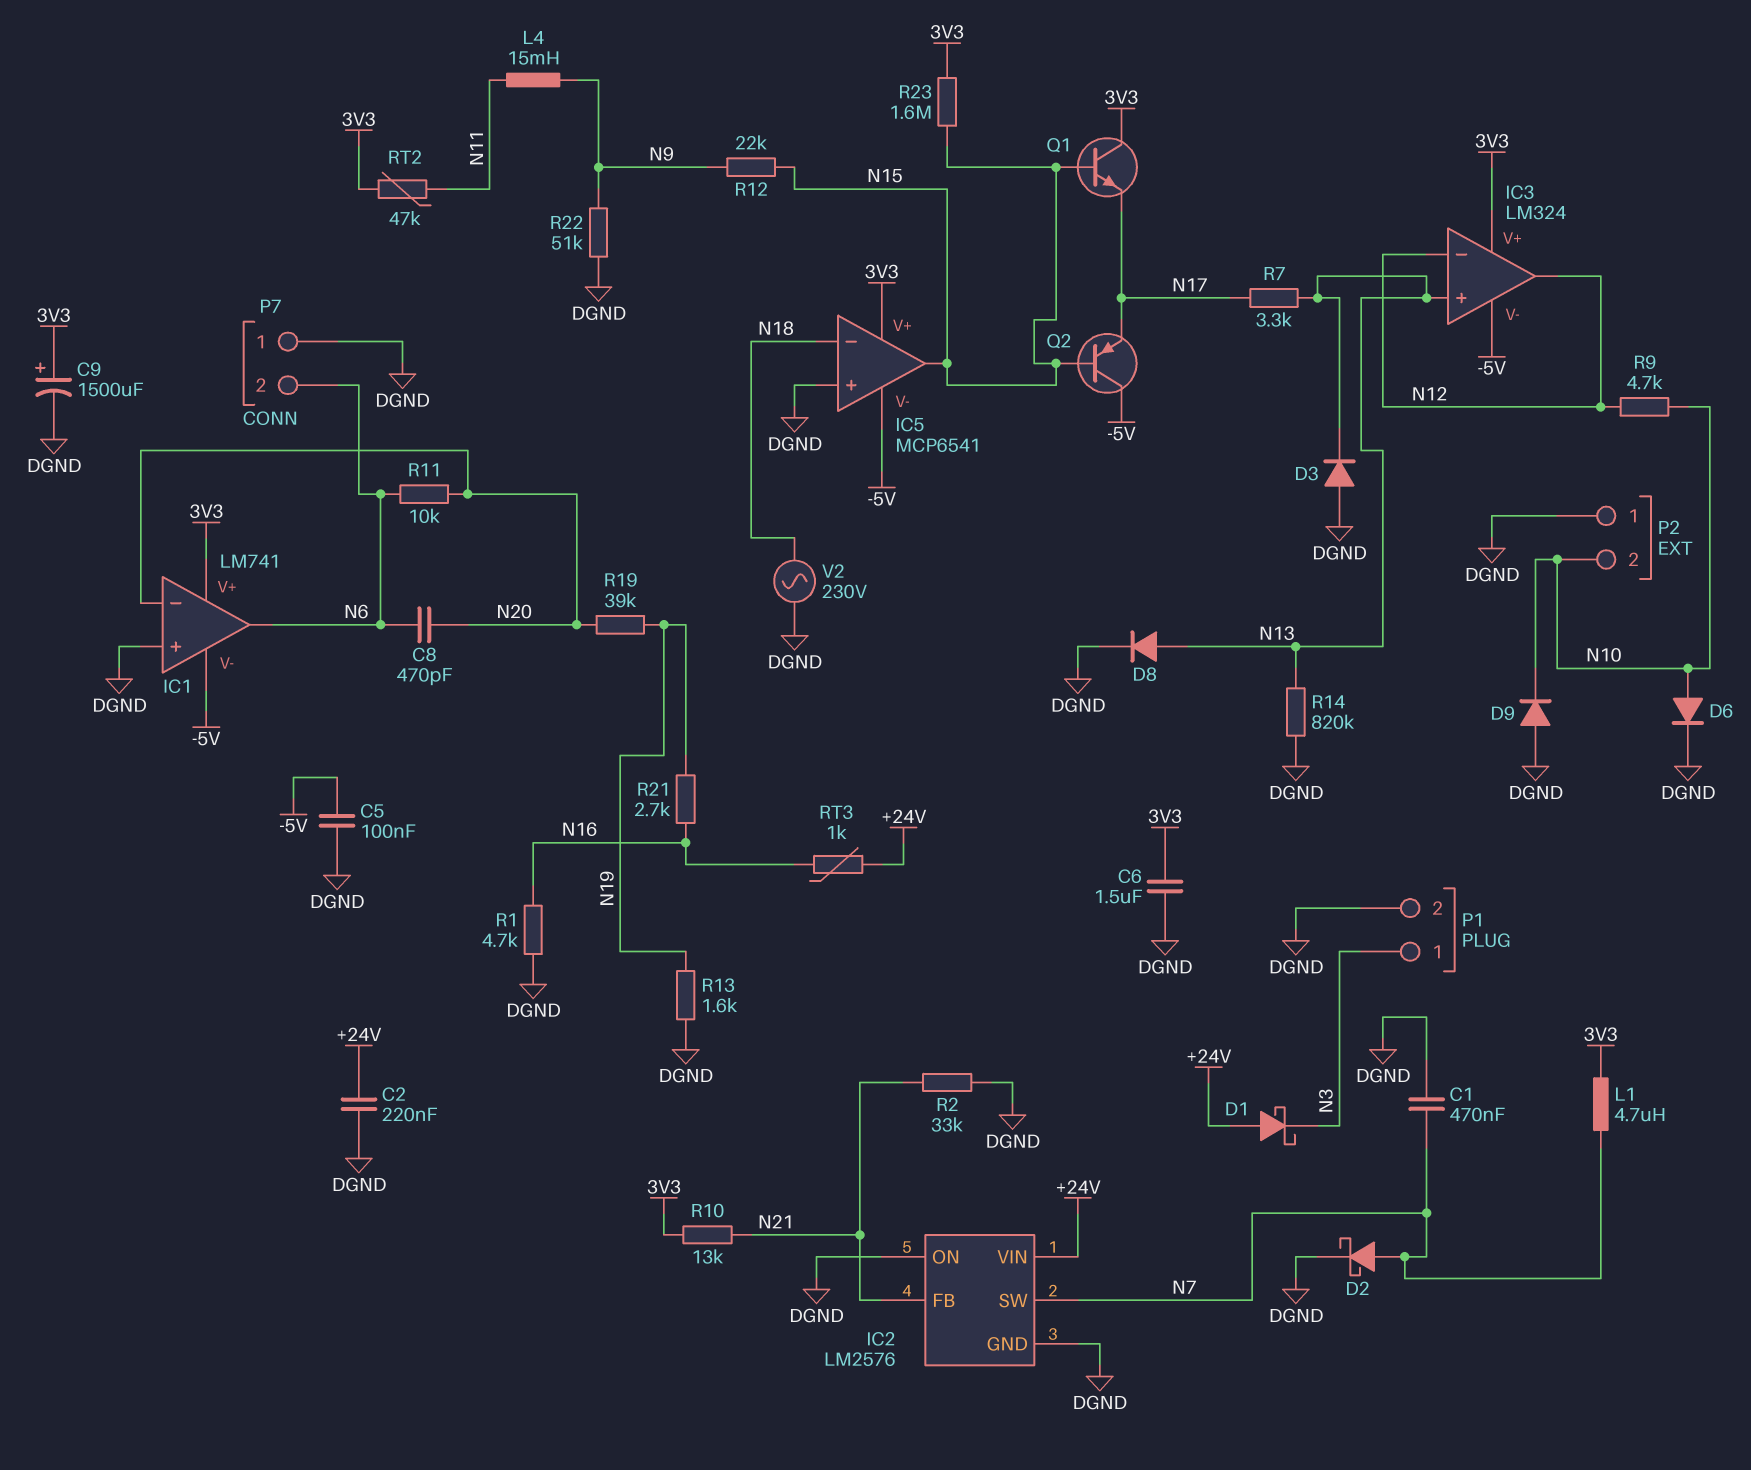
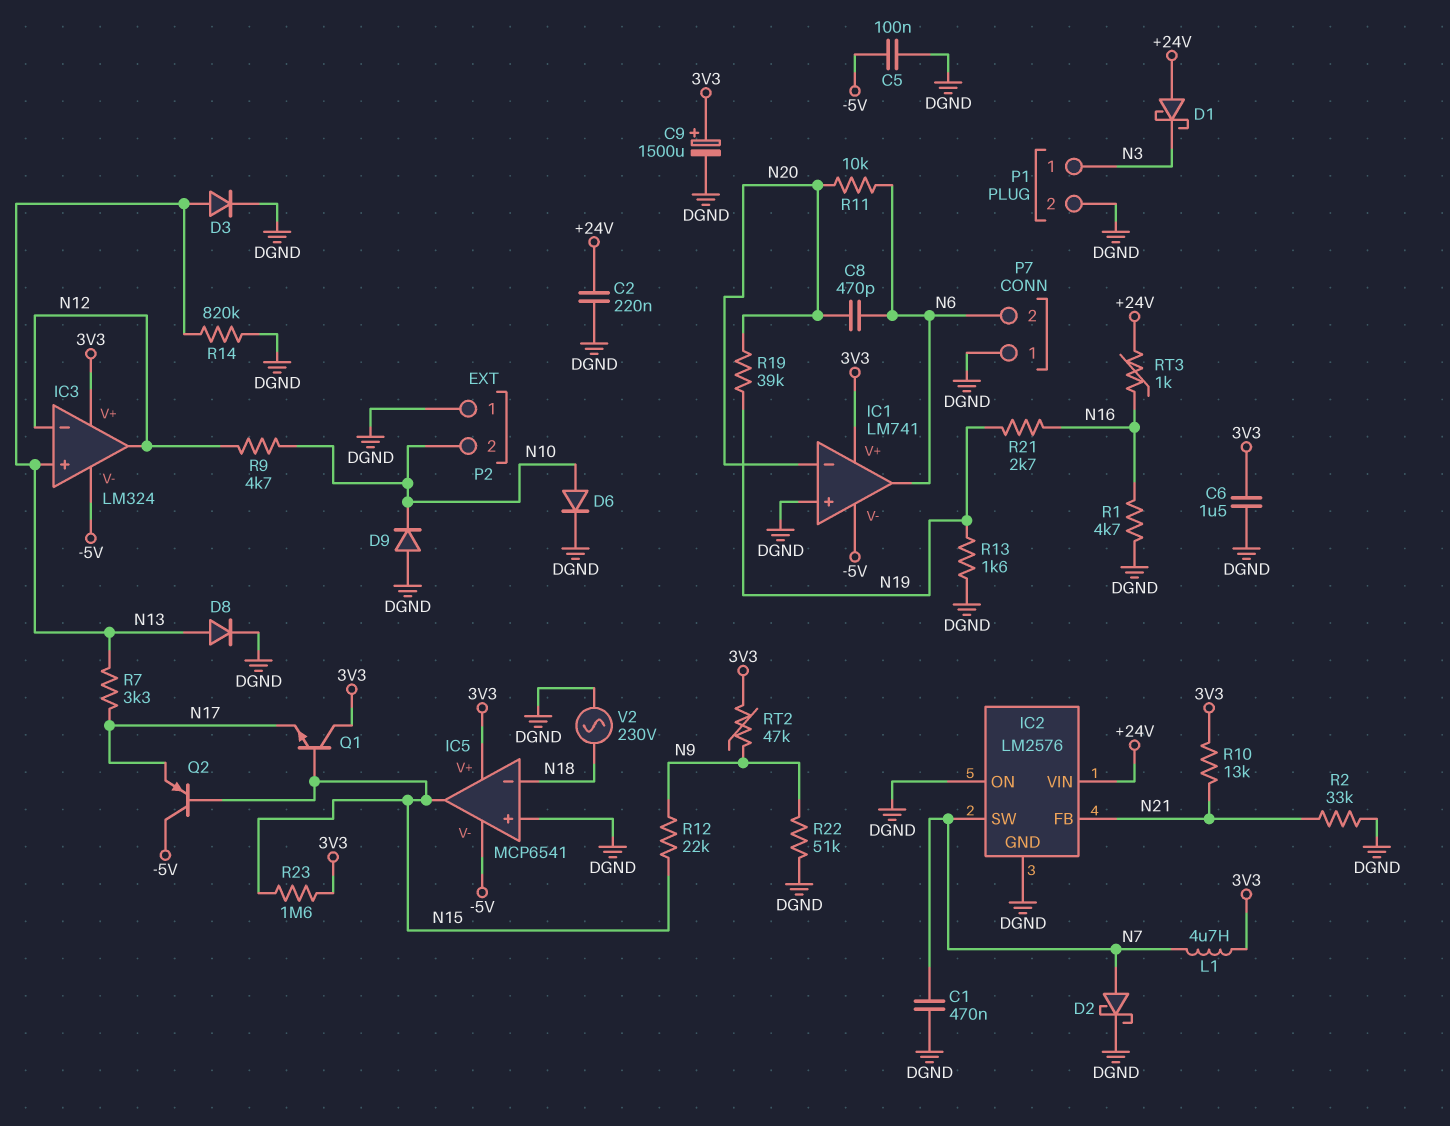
D3: diode (A DGND, K N13) -> diode (A N13, K DGND)
L4: 15mH (N9, N11) -> none
RT2: 47k (3V3, N11) -> 47k (3V3, N9)

